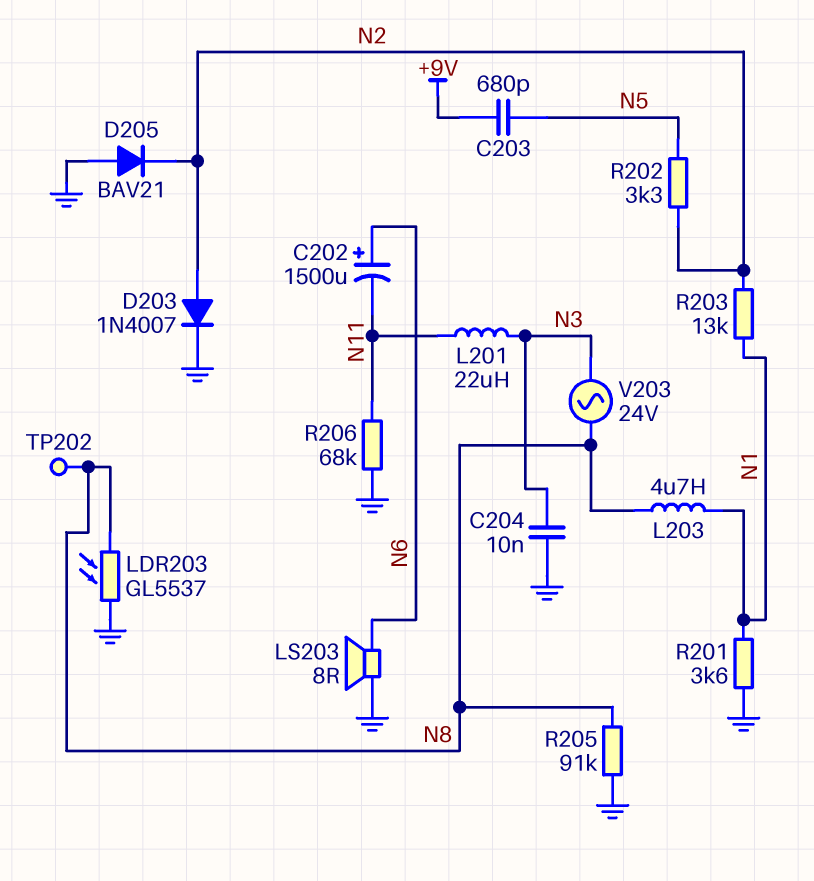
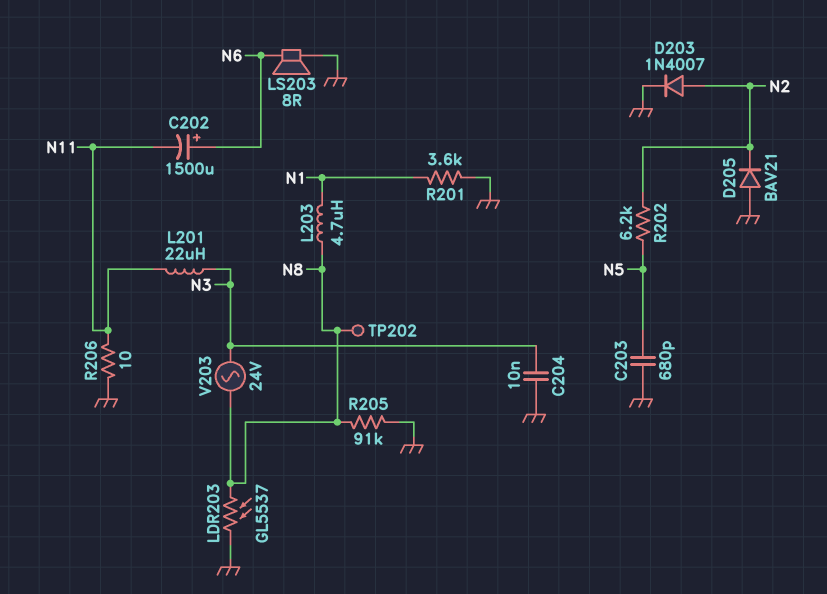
C203: 680pF (+9V, N5) -> 680pF (GND, N5)
R202: 3.3k (N2, N5) -> 6.2k (N2, N5)
R203: 13k (N1, N2) -> none
R206: 68k (GND, N11) -> 10 (GND, N11)

